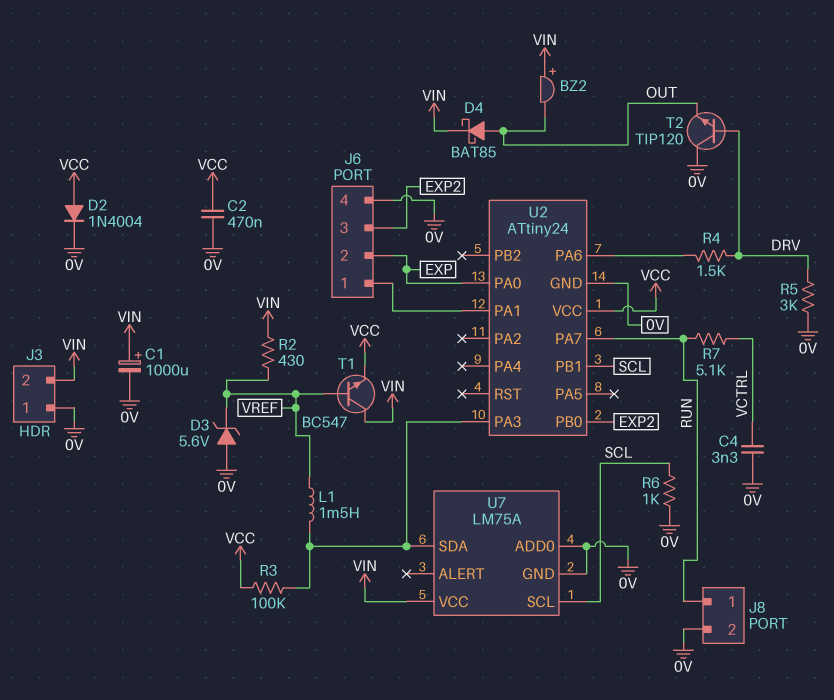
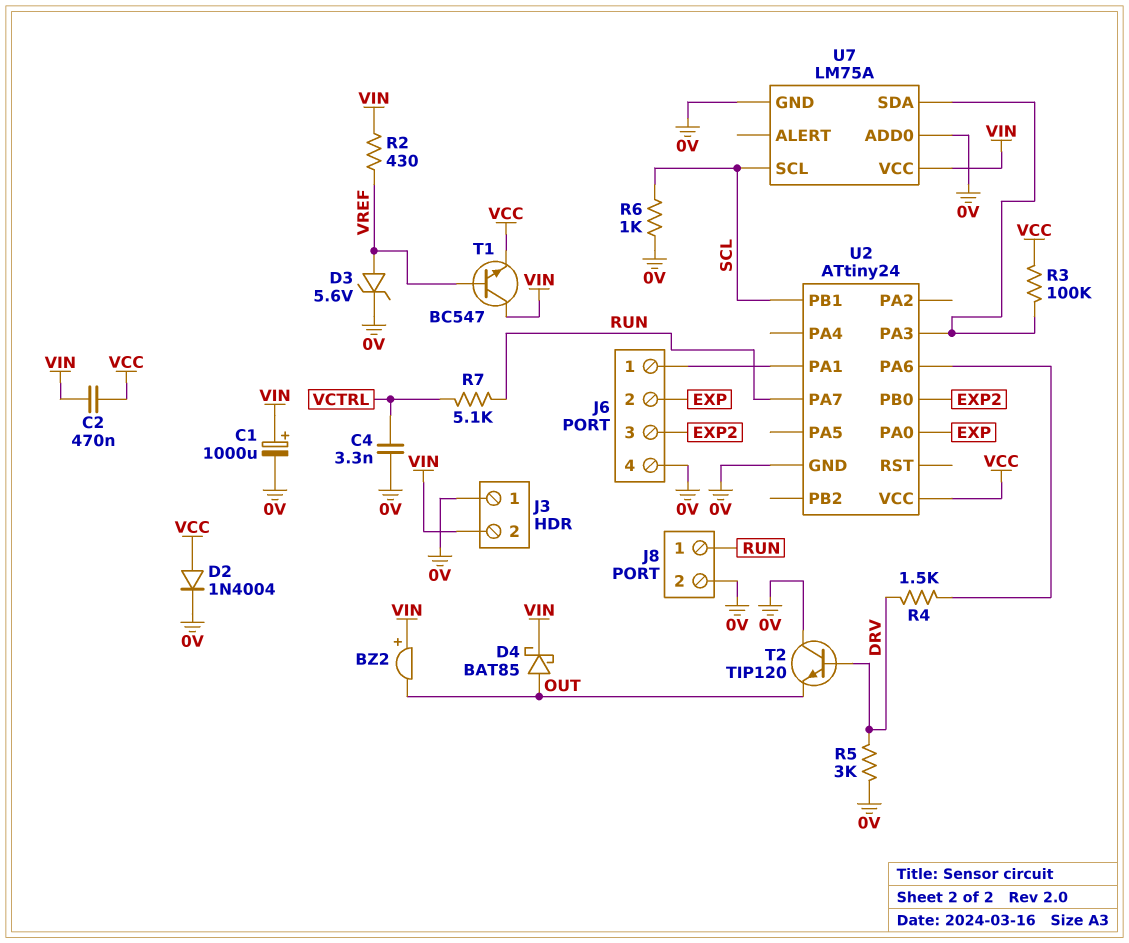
C2: 470nF (0V, VCC) -> 470nF (VCC, VIN)
D3: zener 5.6V (A 0V, K VREF) -> zener 5.6V (A VREF, K 0V)
L1: 1.5mH (U2/PA3, VREF) -> none

